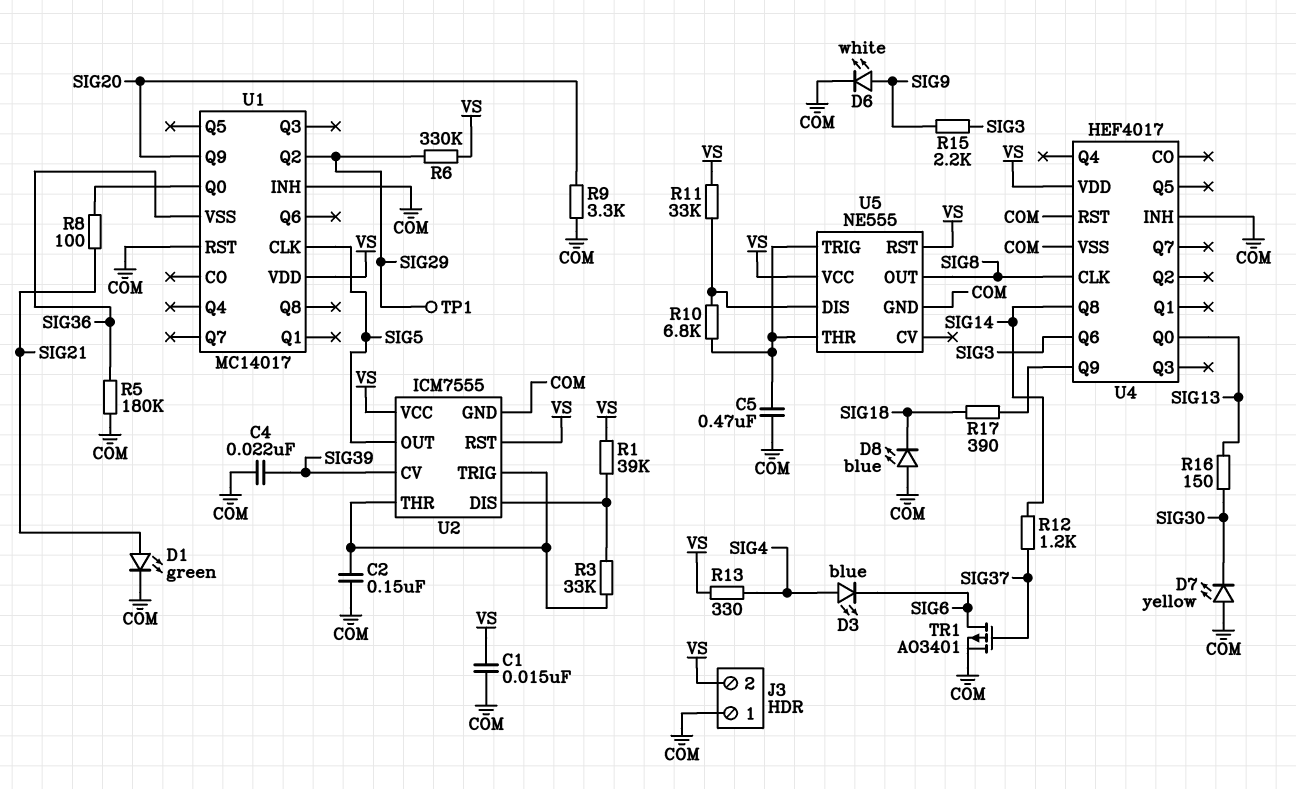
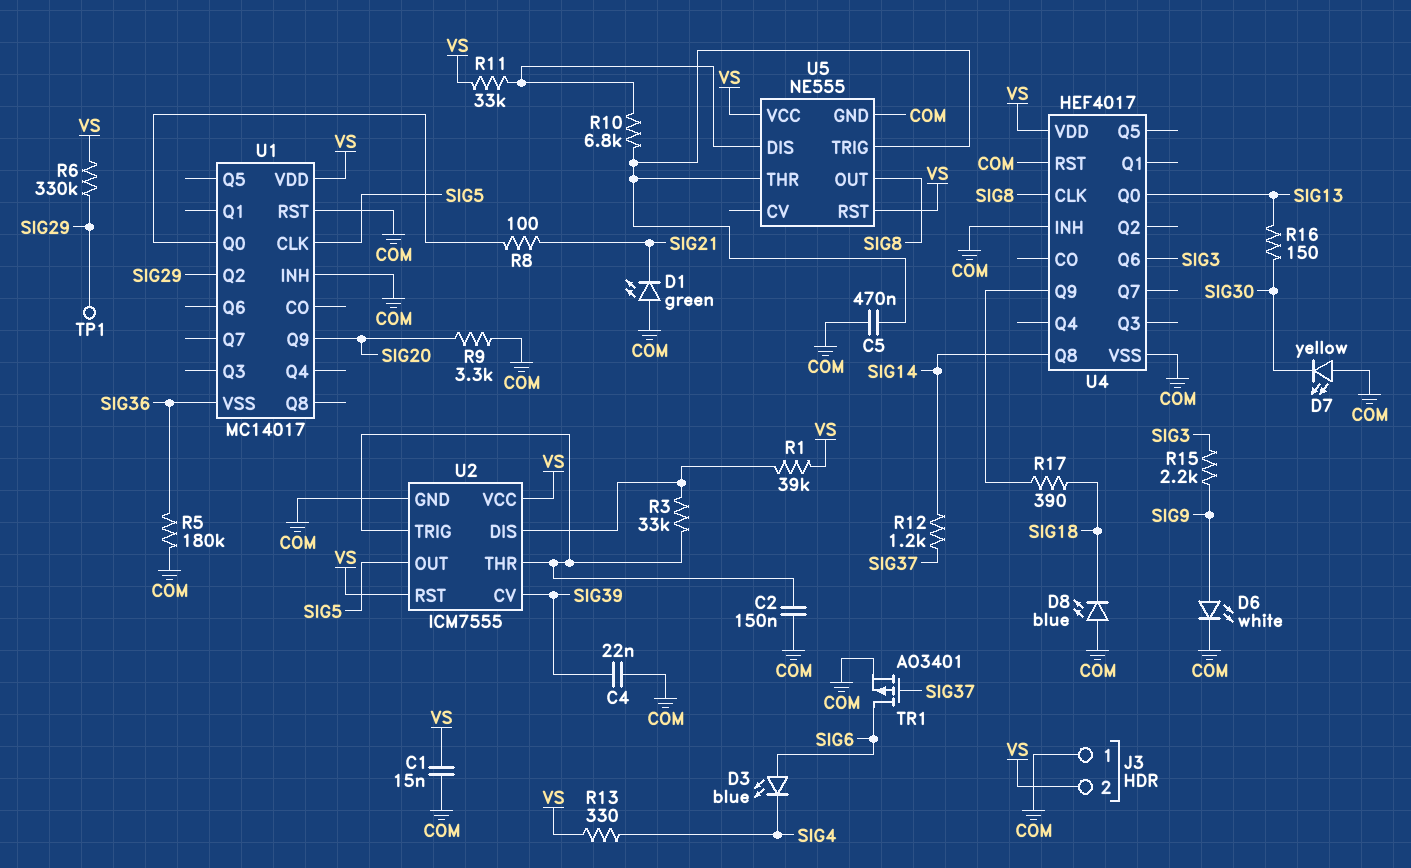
D1: LED green (A SIG21, K COM) -> LED green (A COM, K SIG21)
D3: LED blue (A SIG4, K SIG6) -> LED blue (A SIG6, K SIG4)

